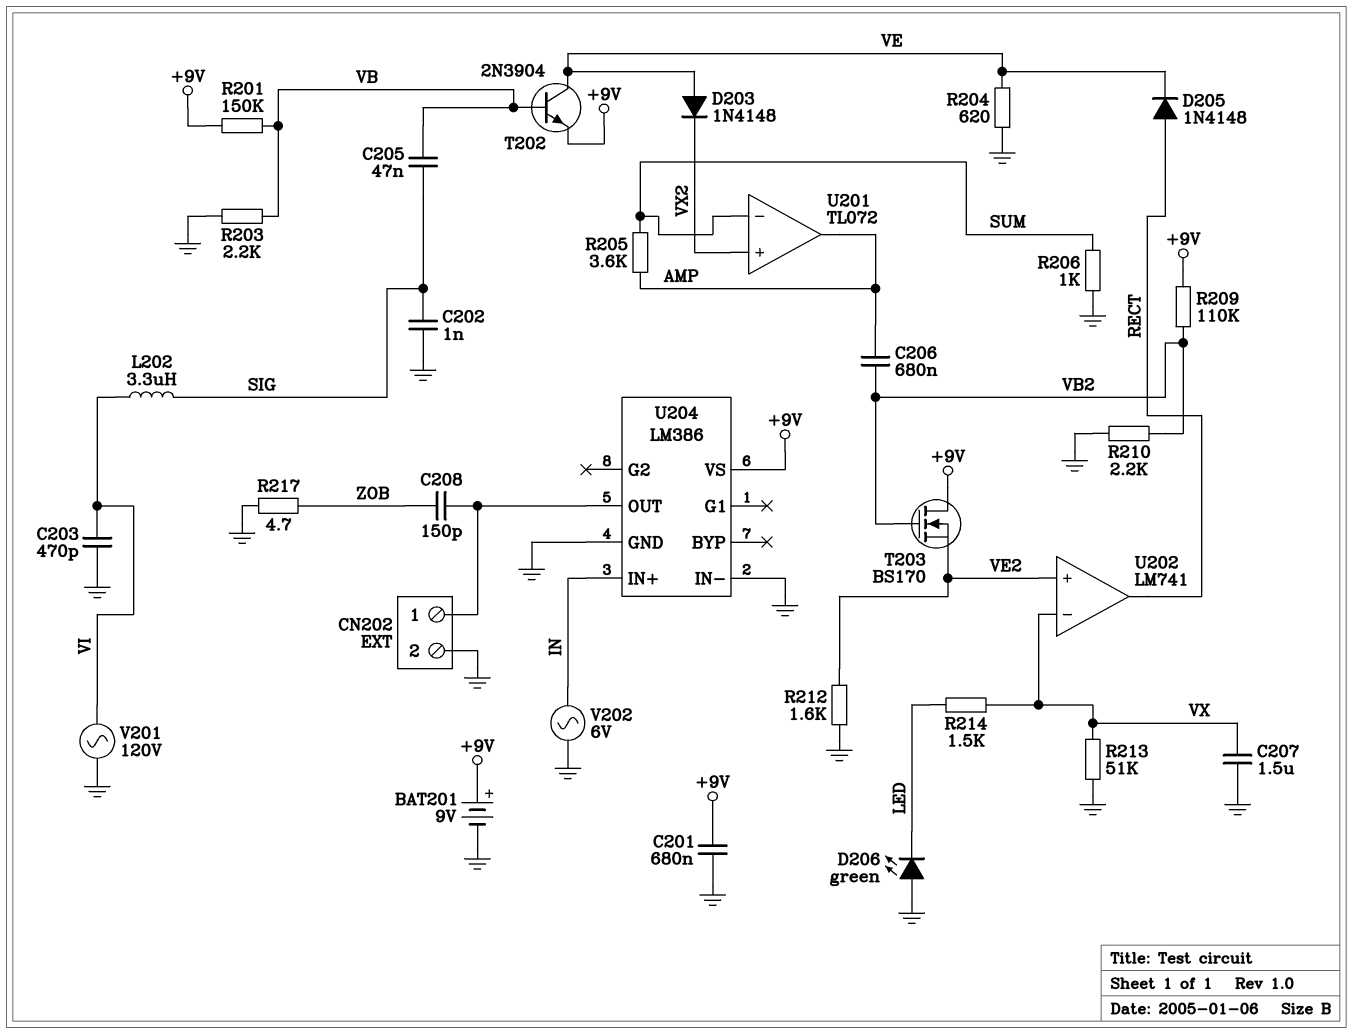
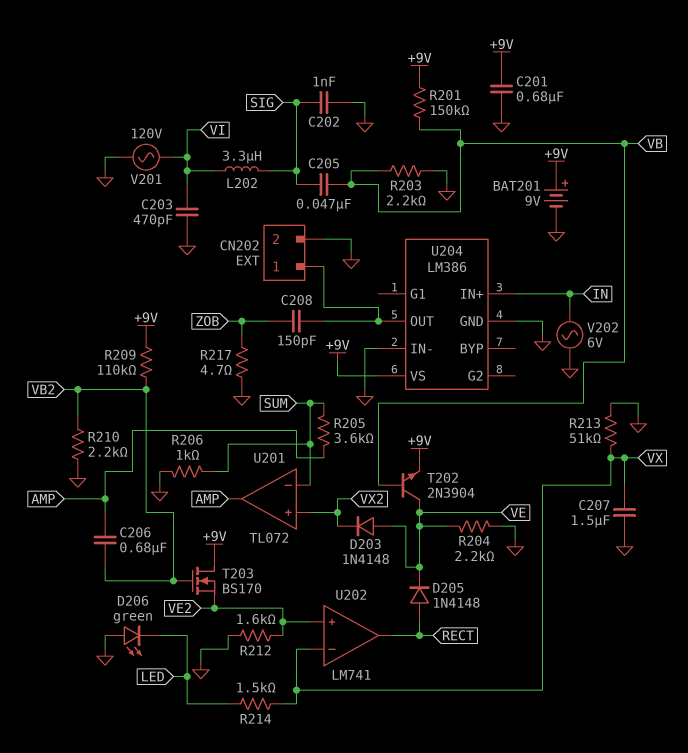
R204: 620 (GND, VE) -> 2.2k (GND, VE)

